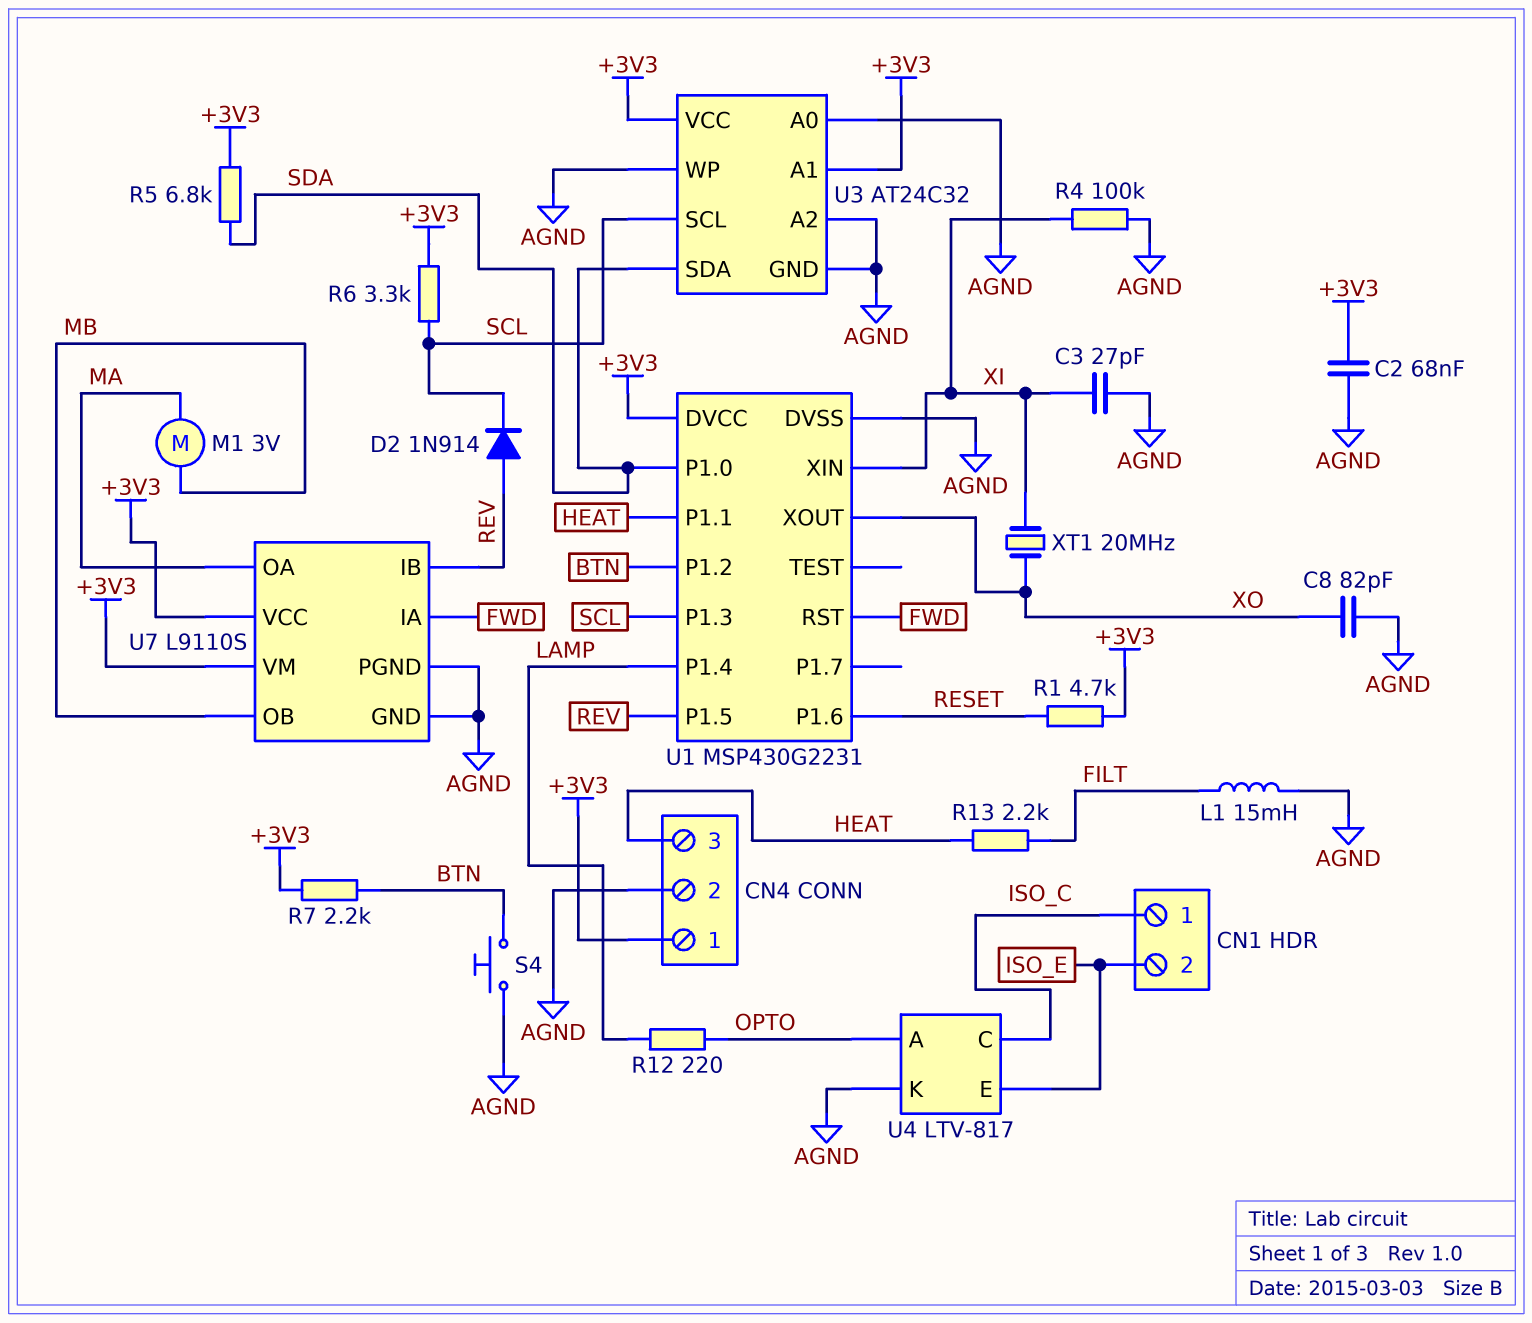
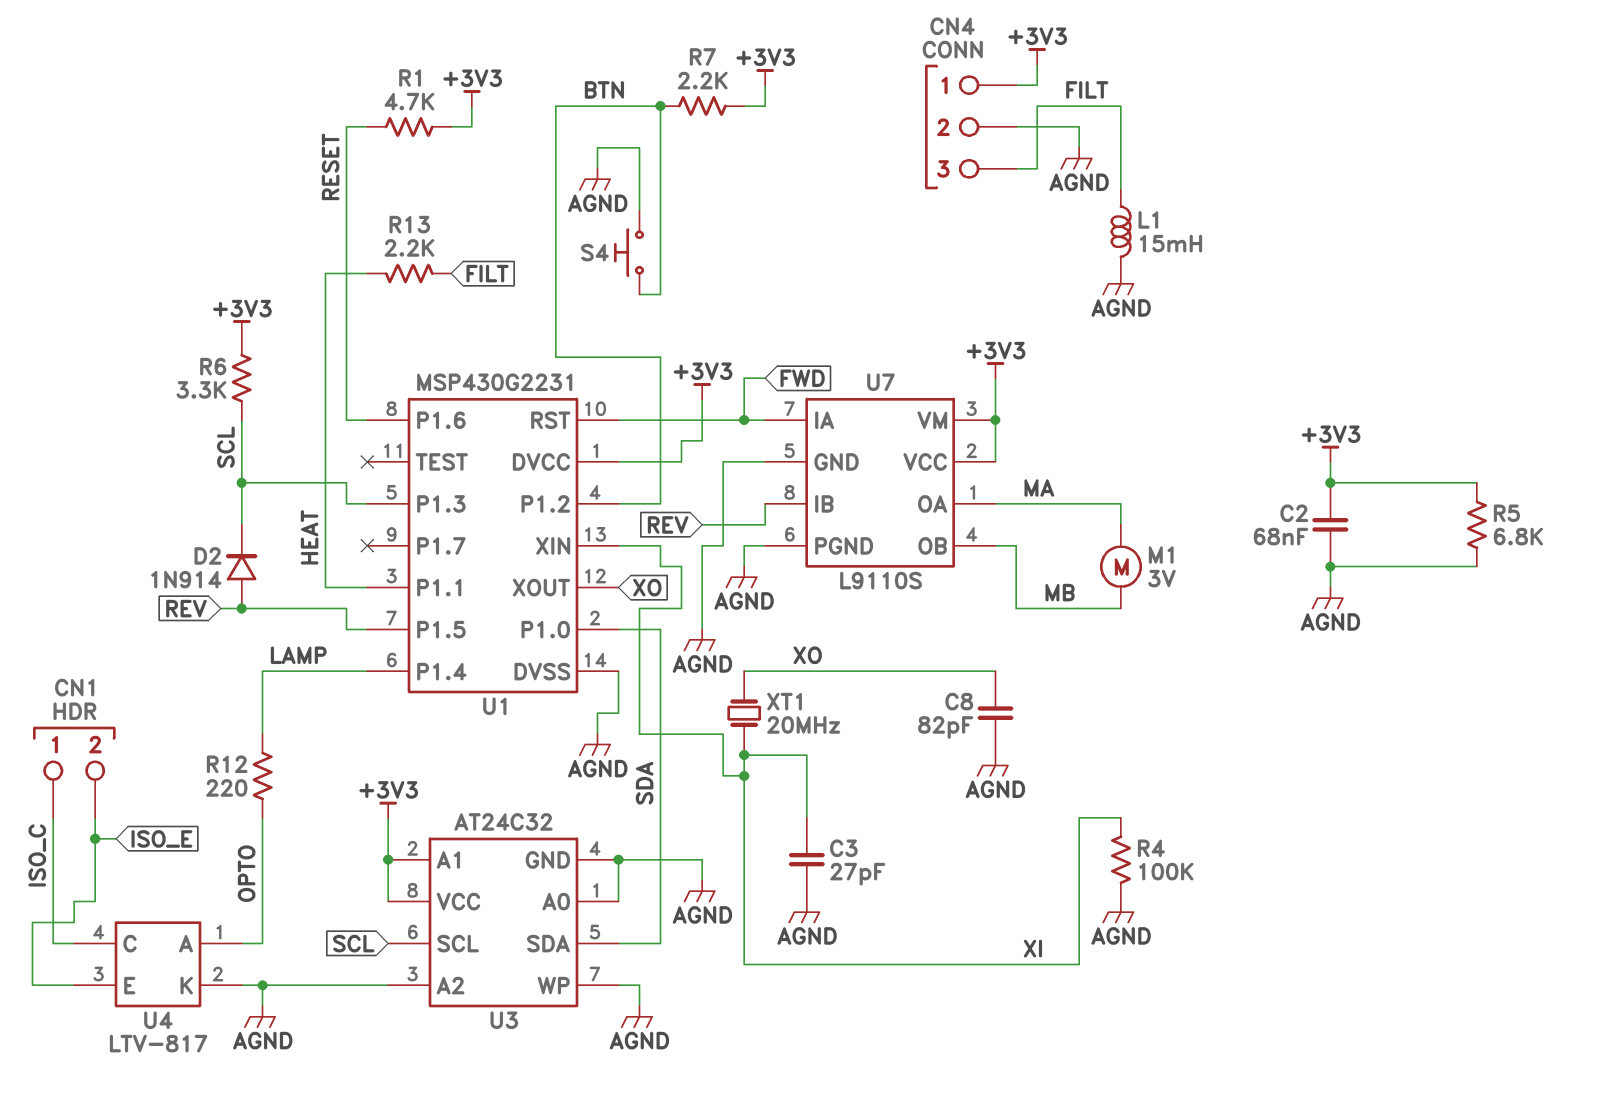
CN4 pin 3: HEAT -> FILT
R5: 6.8k (+3V3, SDA) -> 6.8k (+3V3, AGND)

